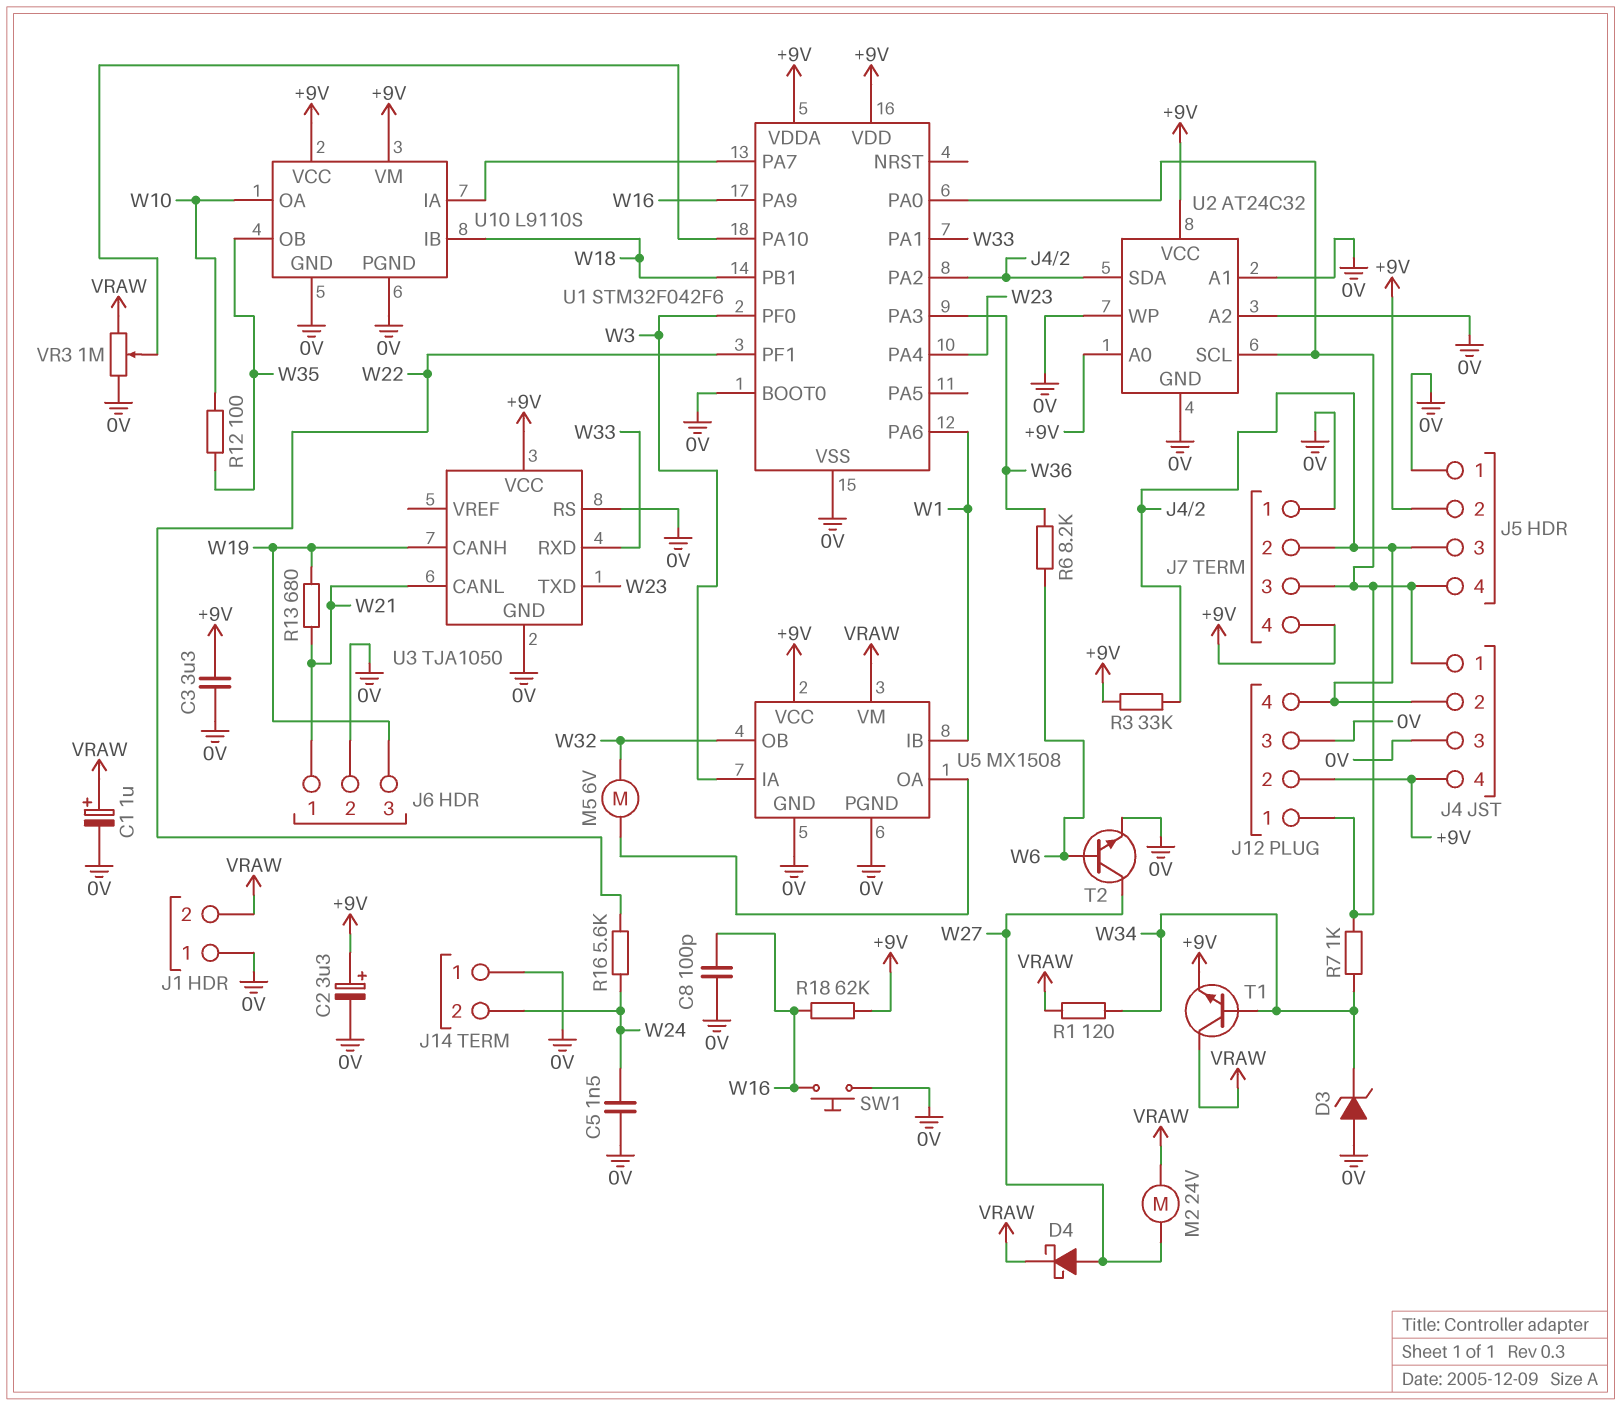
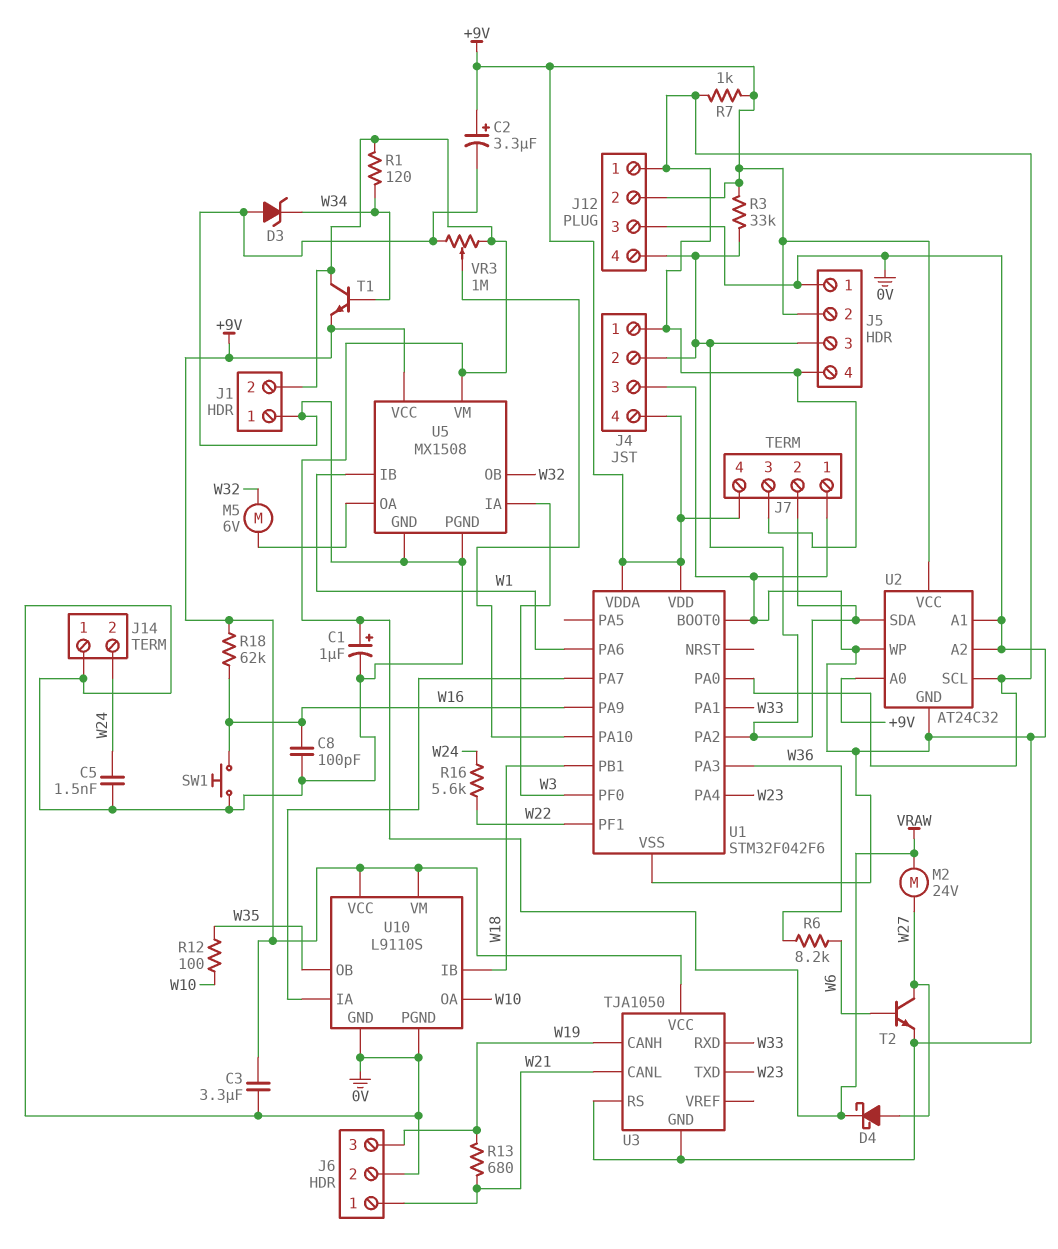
R7: 1k (J4/1, W34) -> 1k (+9V, J4/1)

